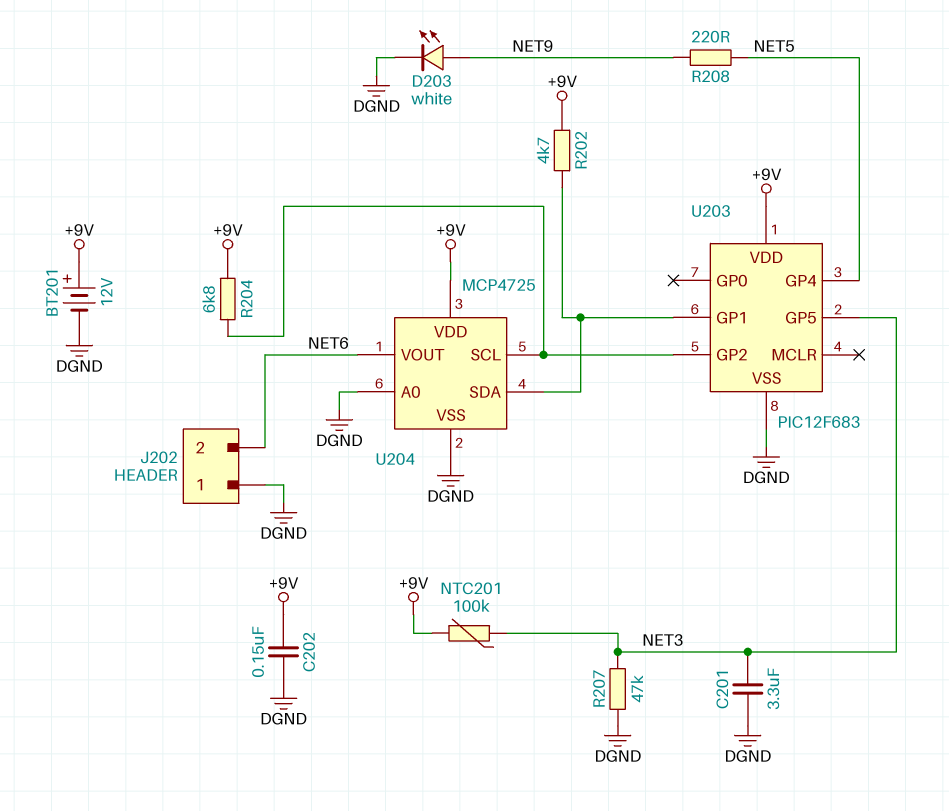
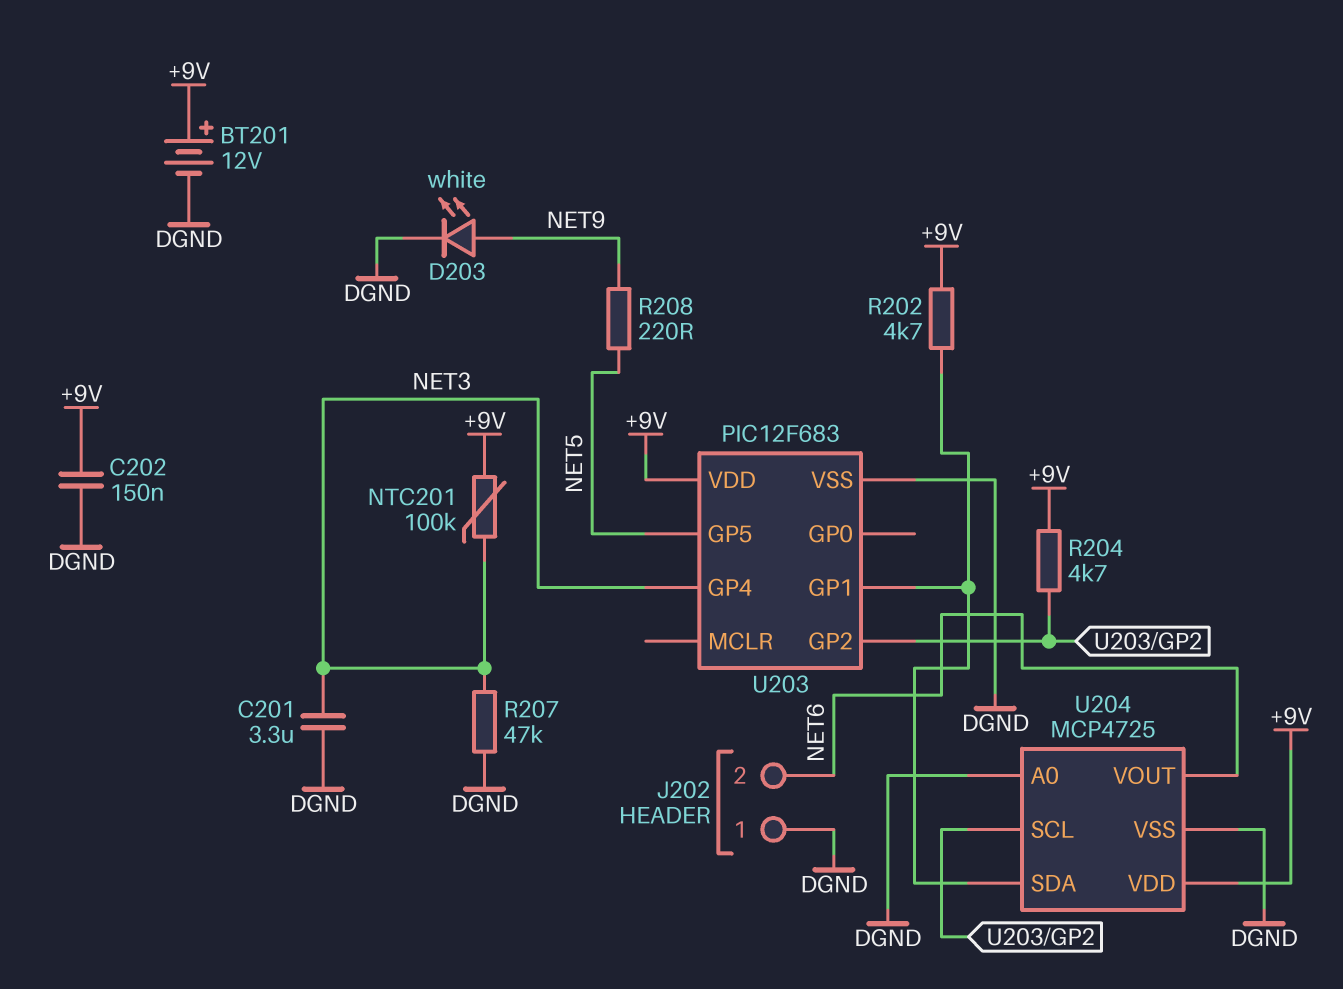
R204: 6.8k (+9V, U203/GP2) -> 4.7k (+9V, U203/GP2)
U203 pin GP4: NET5 -> NET3
U203 pin GP5: NET3 -> NET5

